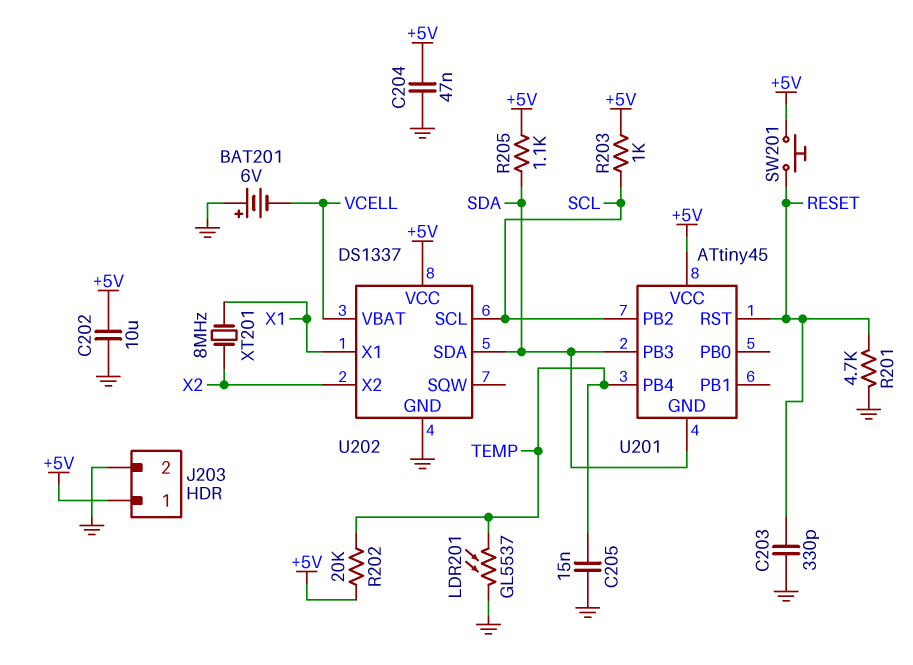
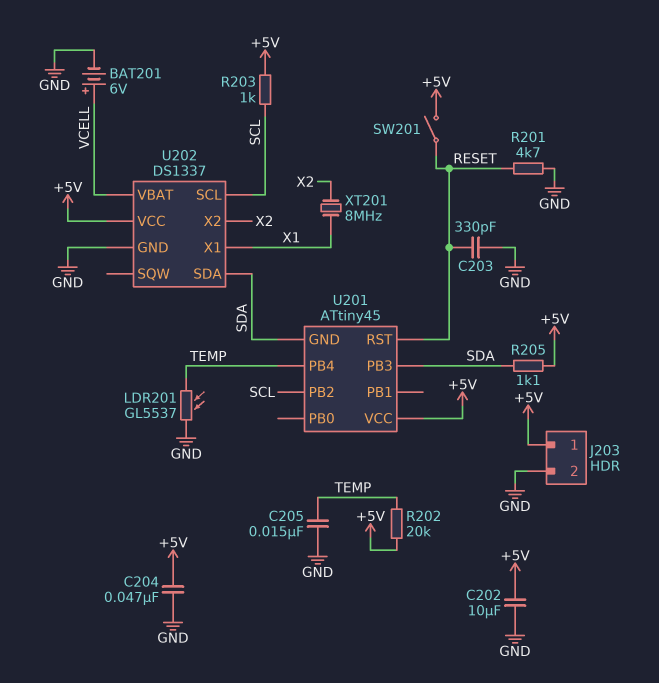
BAT201: 6V (plus GND, minus VCELL) -> 6V (plus VCELL, minus GND)
SW201: button (+5V, RESET) -> switch (+5V, RESET)

